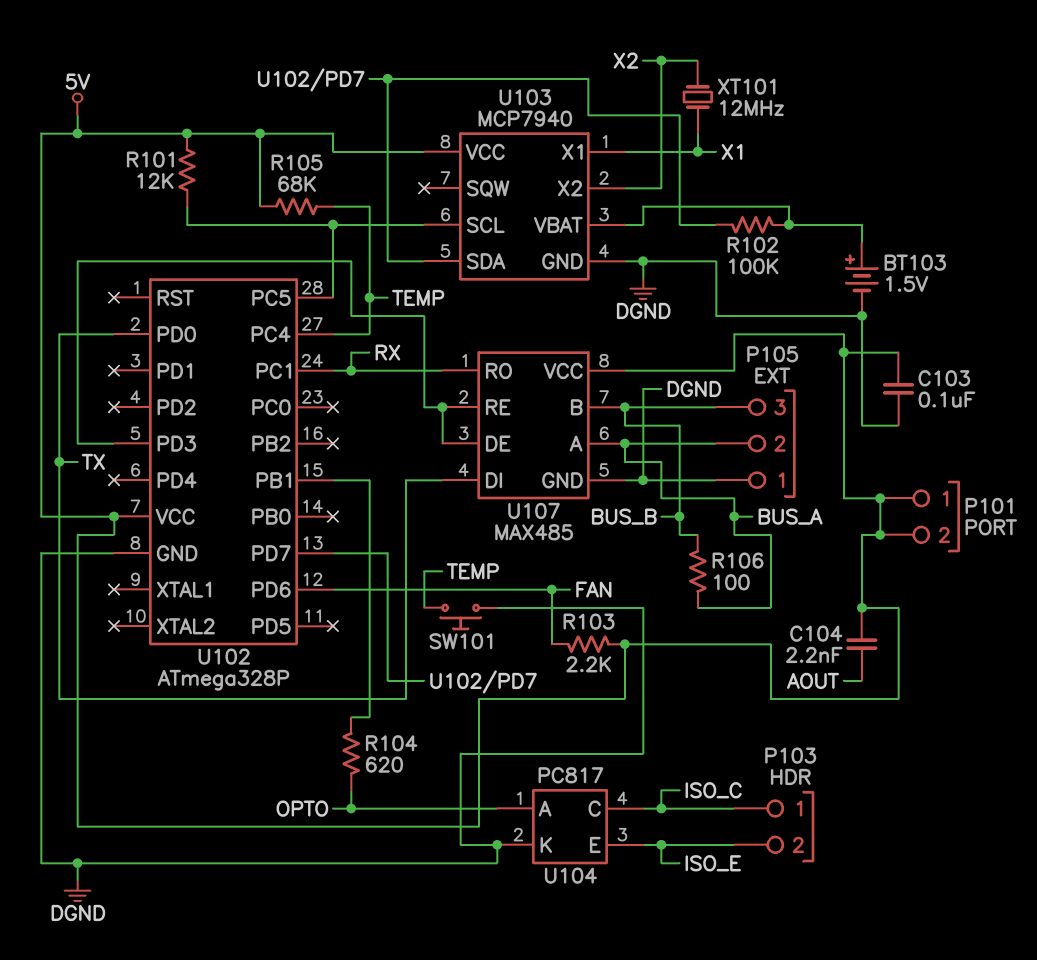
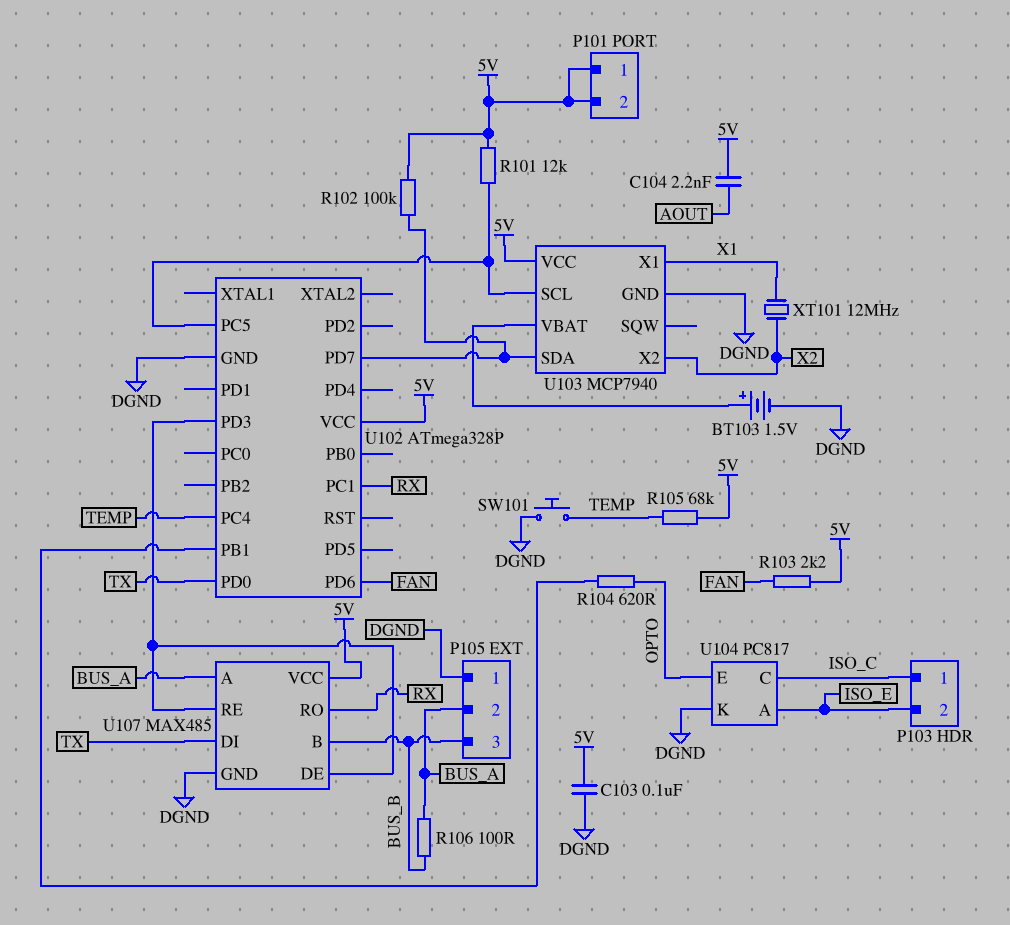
R102: 100k (U102/PD7, U103/VBAT) -> 100k (5V, U102/PD7)
U104 pin A: OPTO -> ISO_E
U104 pin E: ISO_E -> OPTO

